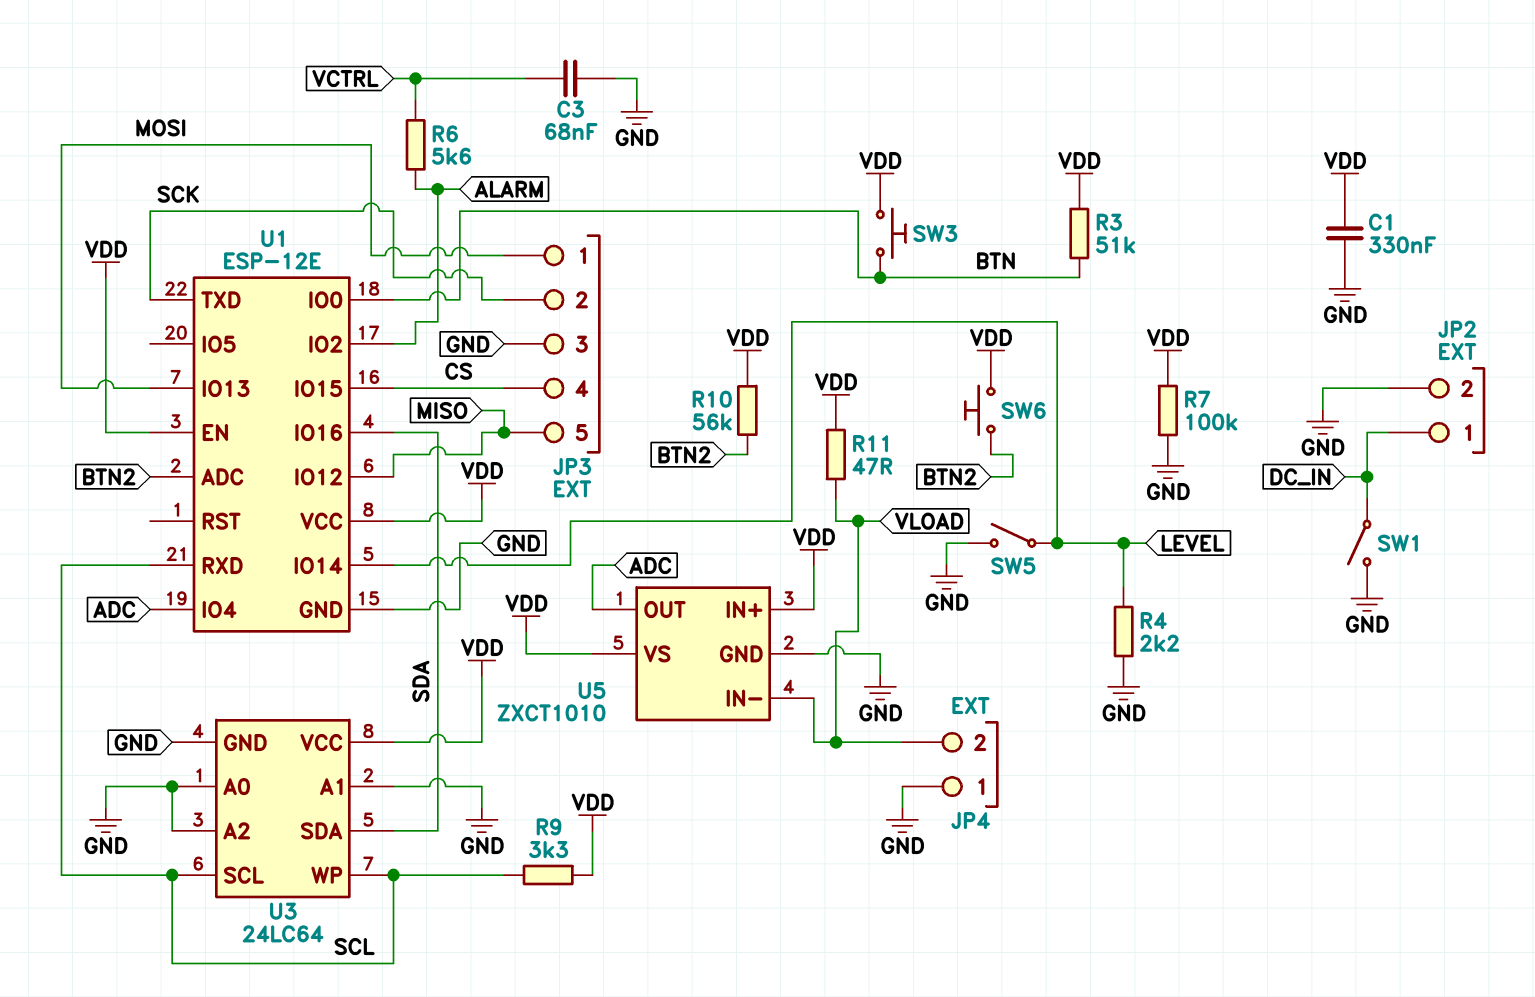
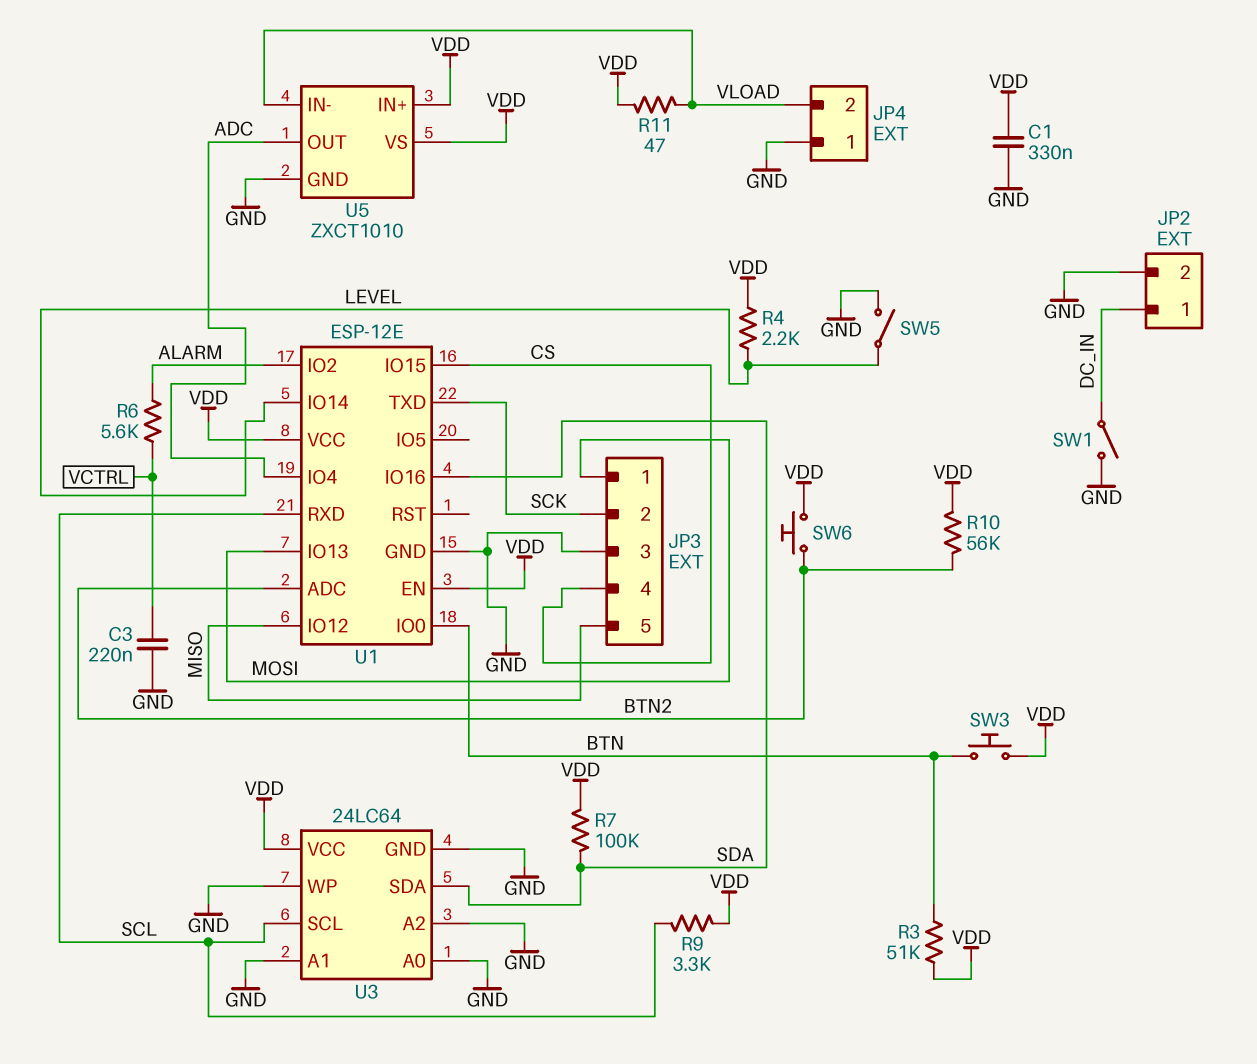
C3: 68nF (GND, VCTRL) -> 220nF (GND, VCTRL)
R4: 2.2k (GND, LEVEL) -> 2.2k (LEVEL, VDD)
R7: 100k (GND, VDD) -> 100k (SDA, VDD)
U3 pin WP: SCL -> GND

